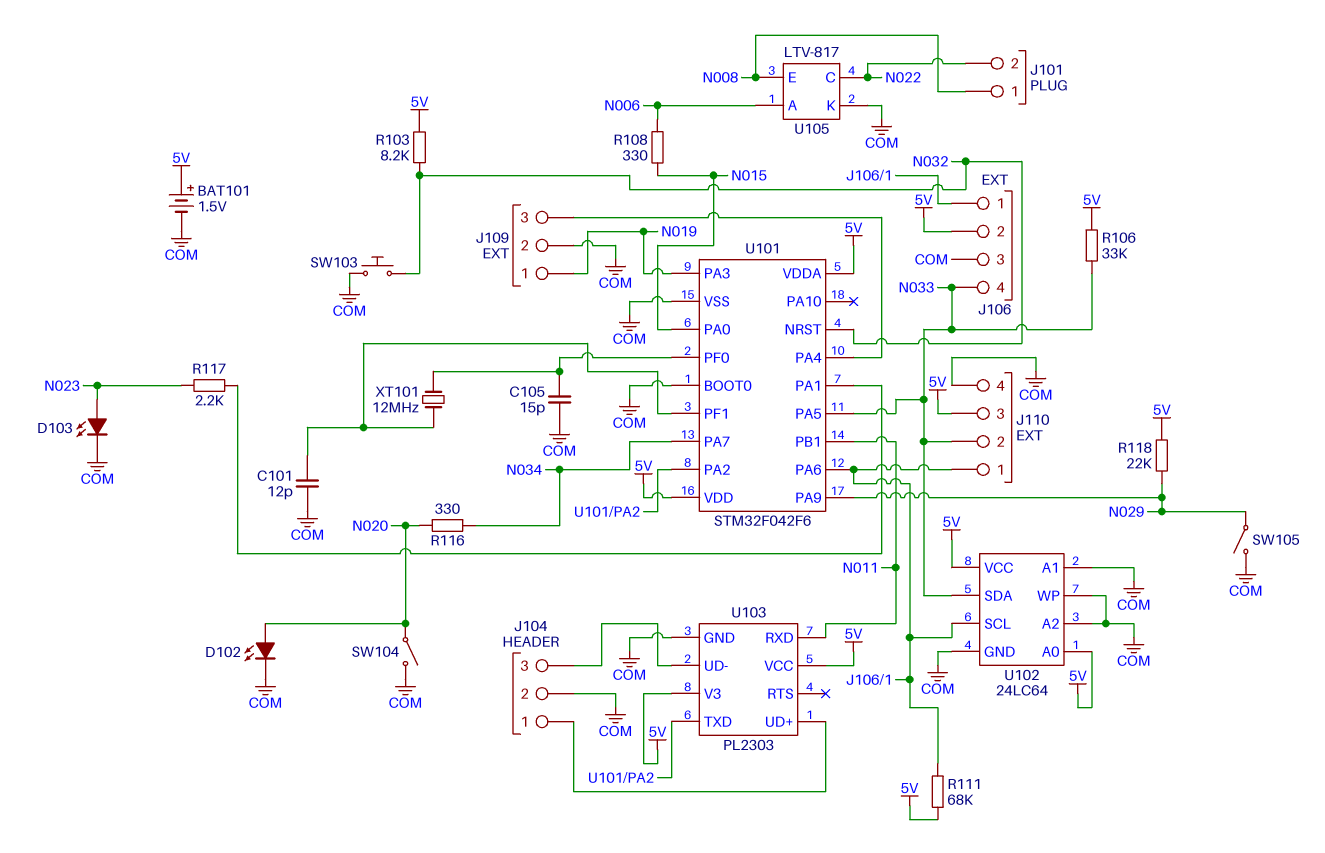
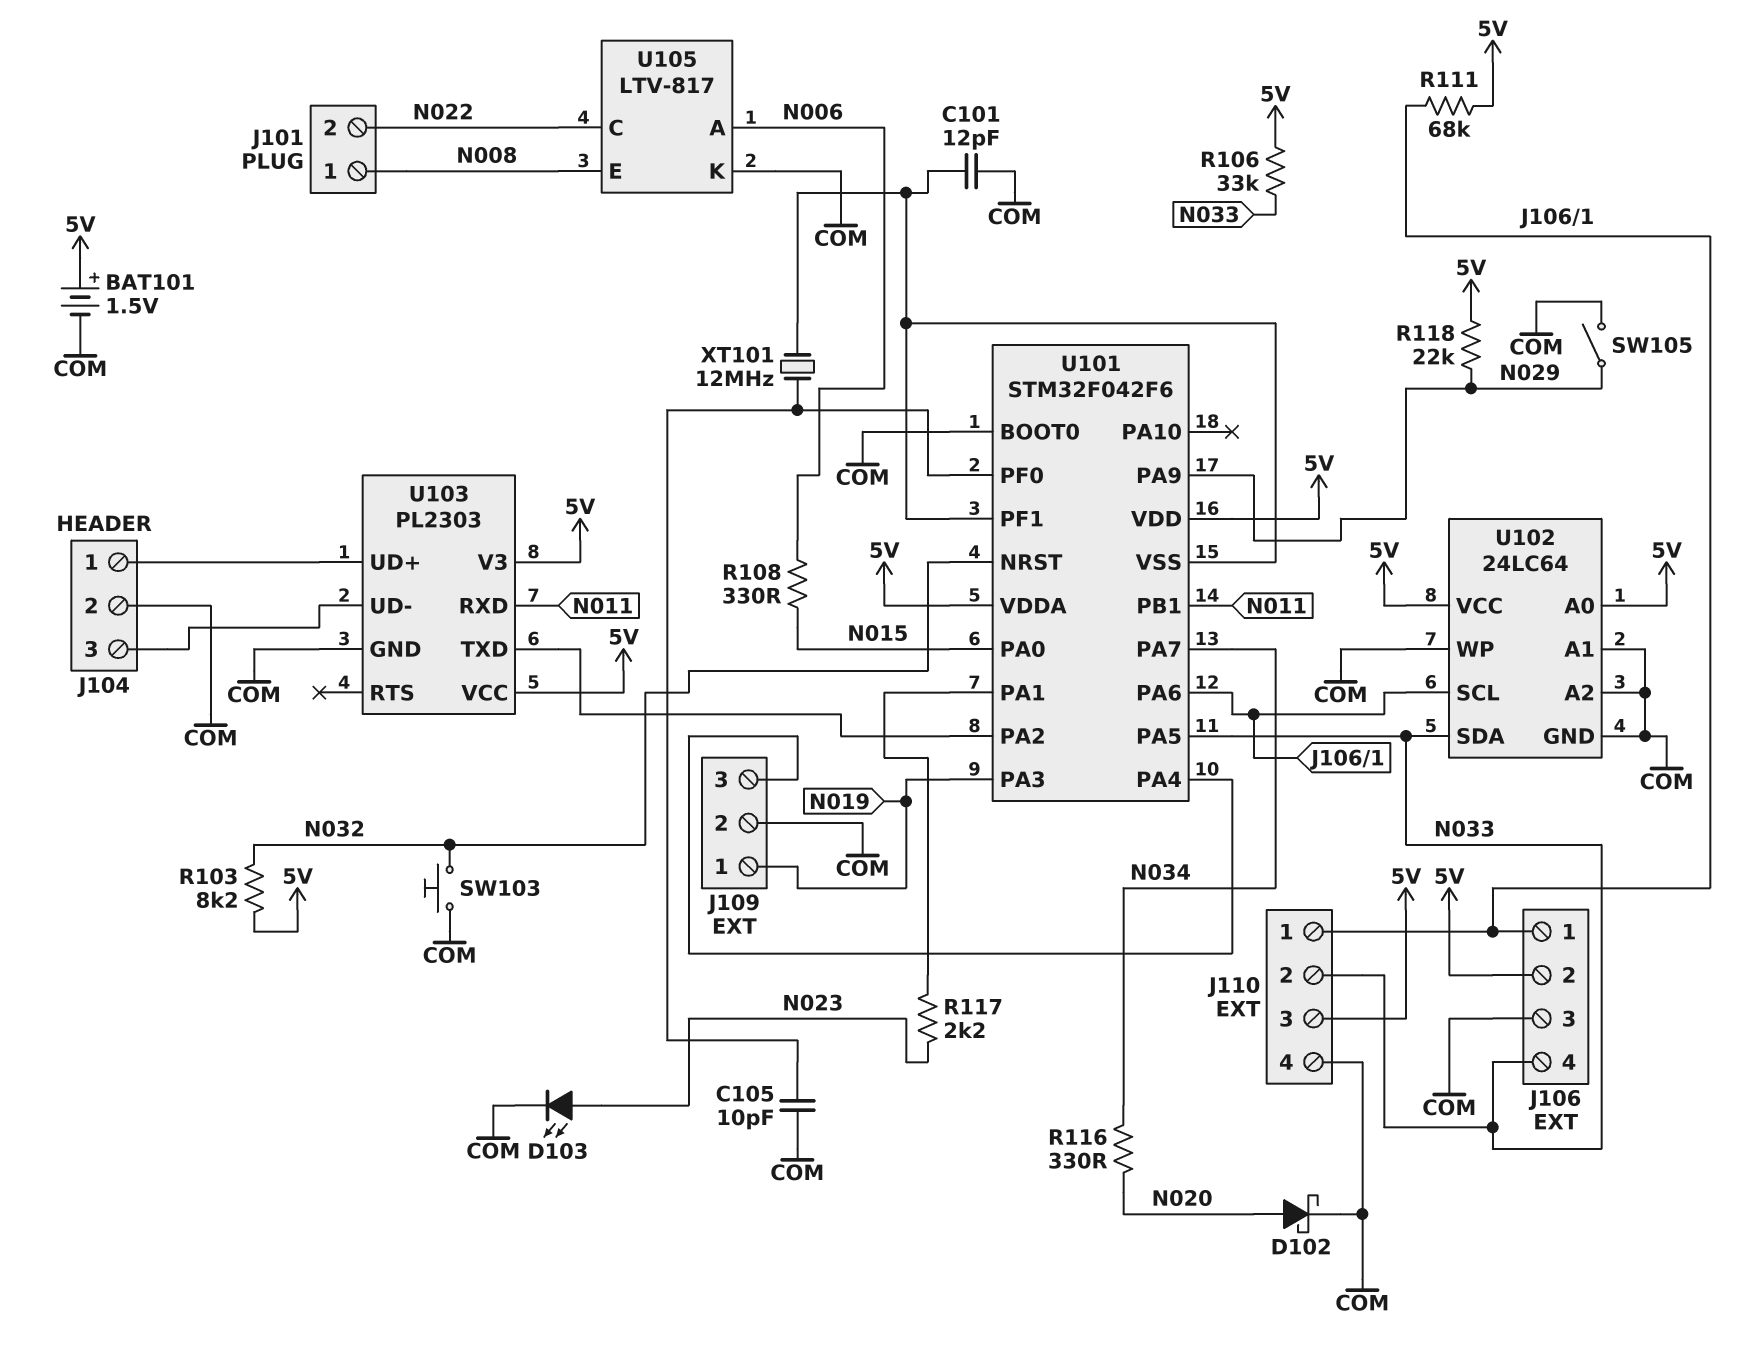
C105: 15pF (COM, U101/PF0) -> 10pF (COM, U101/PF0)
D102: LED (A N020, K COM) -> schottky (A N020, K COM)
SW104: switch (COM, N020) -> none
U101 pin VSS: COM -> U101/PF1

